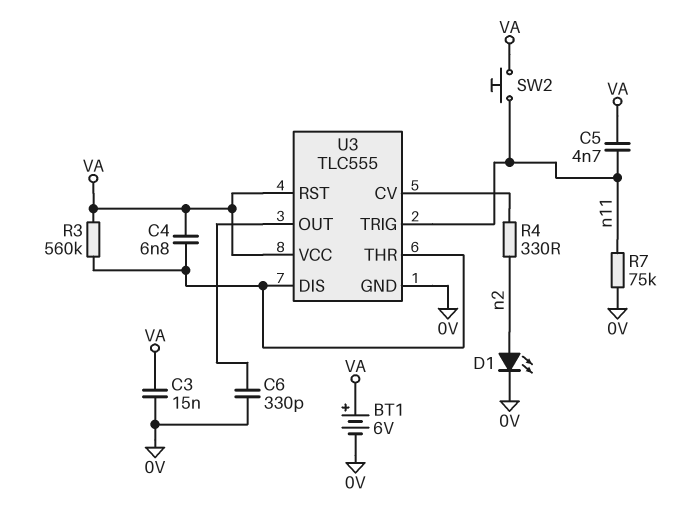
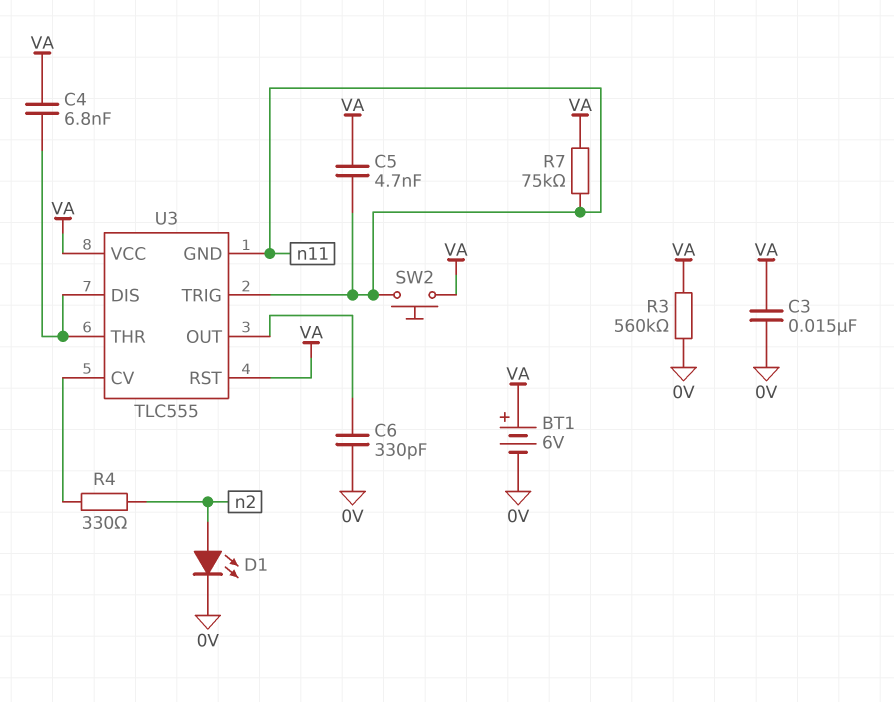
R3: 560k (U3/DIS, VA) -> 560k (0V, VA)
R7: 75k (0V, n11) -> 75k (VA, n11)
U3 pin GND: 0V -> n11

